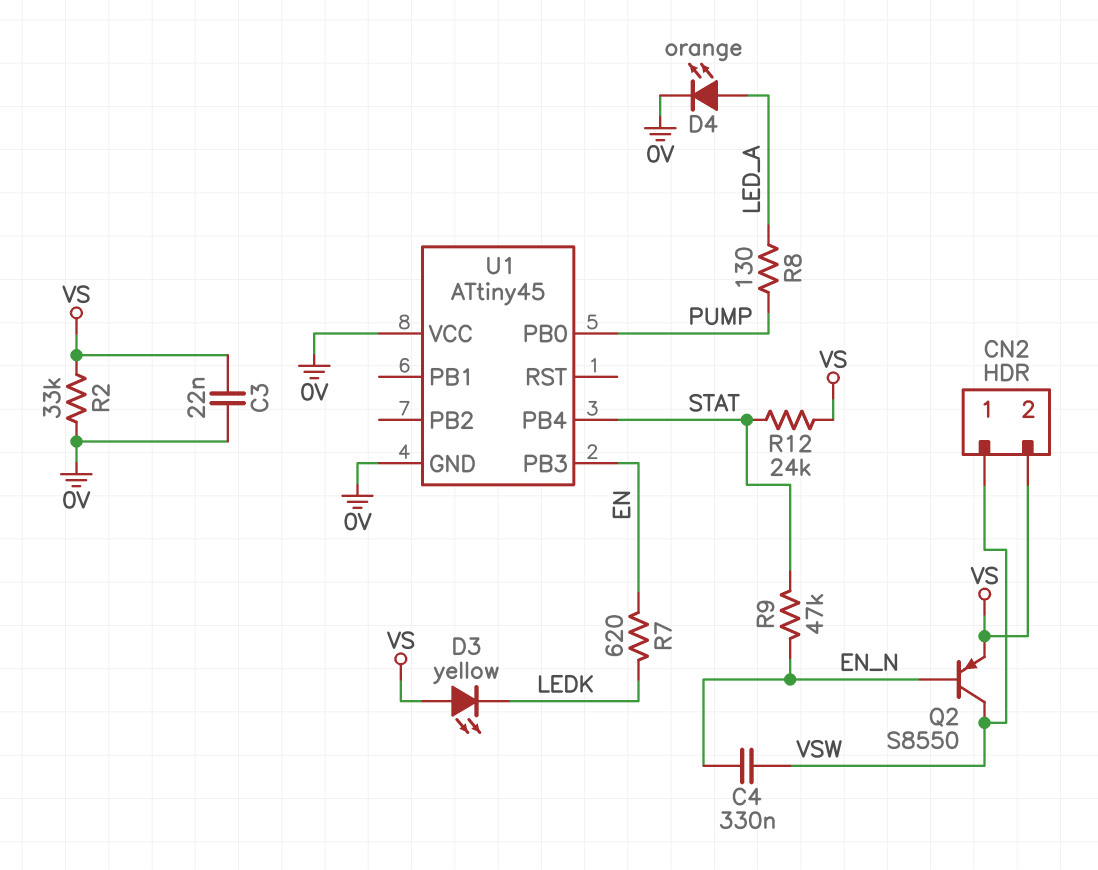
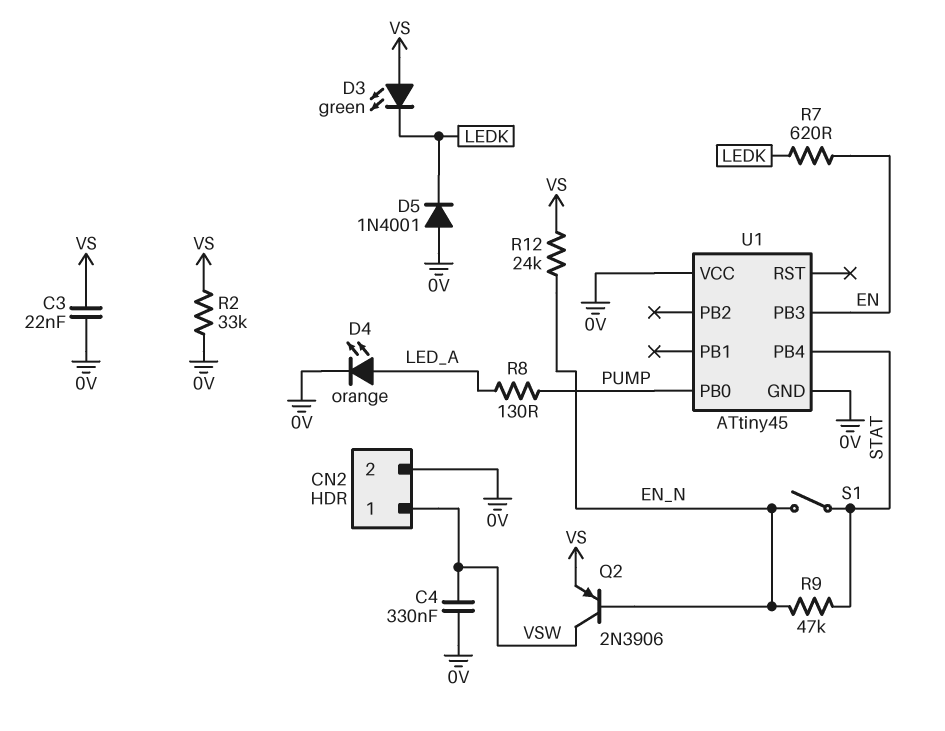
C4: 330nF (EN_N, VSW) -> 330nF (0V, VSW)
CN2 pin 2: VS -> 0V
D3: LED yellow (A VS, K LEDK) -> LED green (A VS, K LEDK)
D5: none -> diode 1N4001 (A 0V, K LEDK)
Q2: PNP S8550 (B EN_N, C VSW, E VS) -> PNP 2N3906 (B EN_N, C VSW, E VS)
R12: 24k (STAT, VS) -> 24k (EN_N, VS)
S1: none -> switch (EN_N, STAT)

